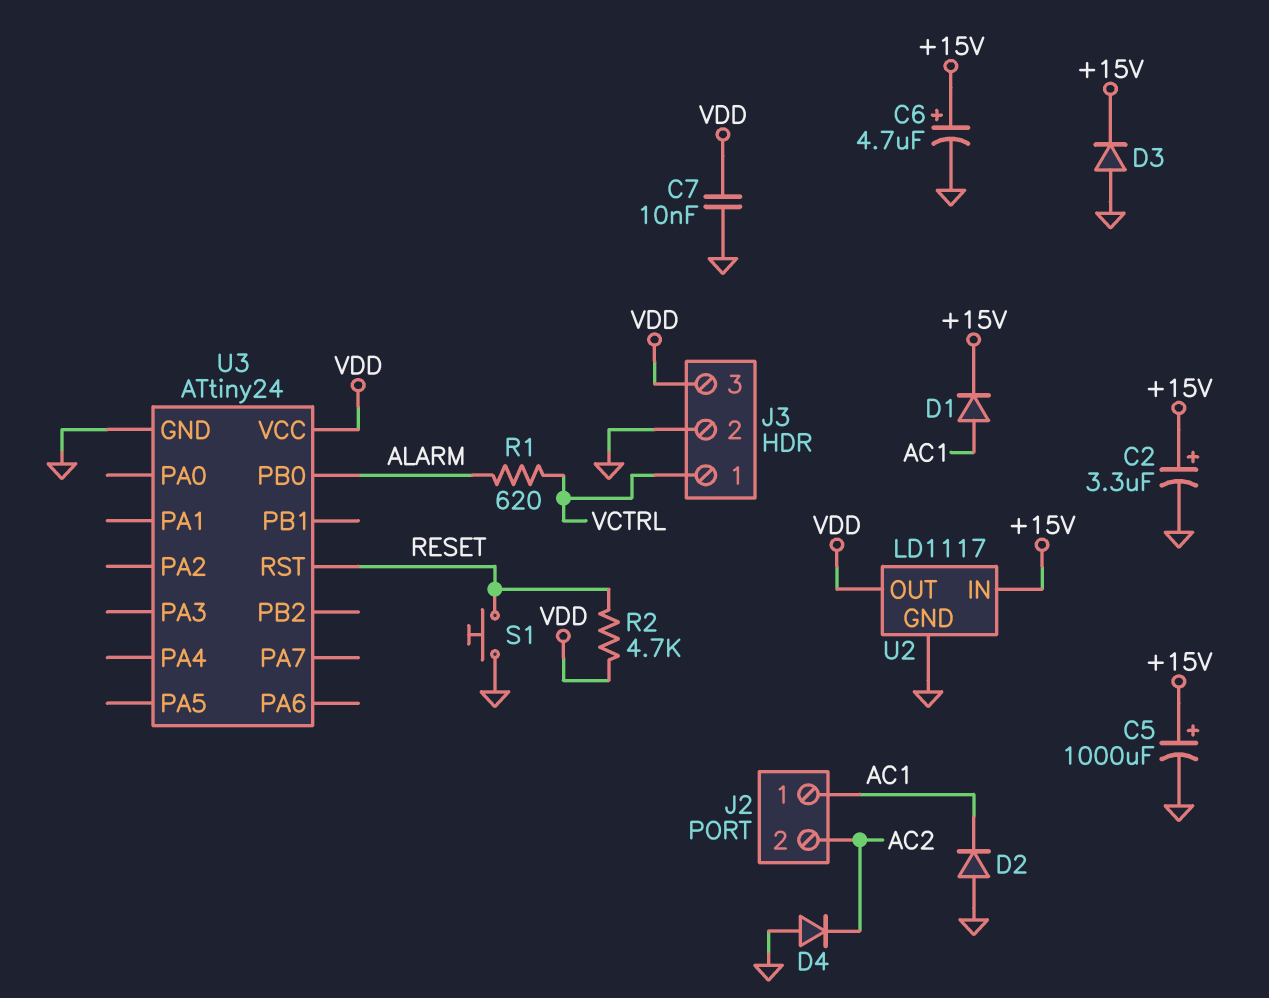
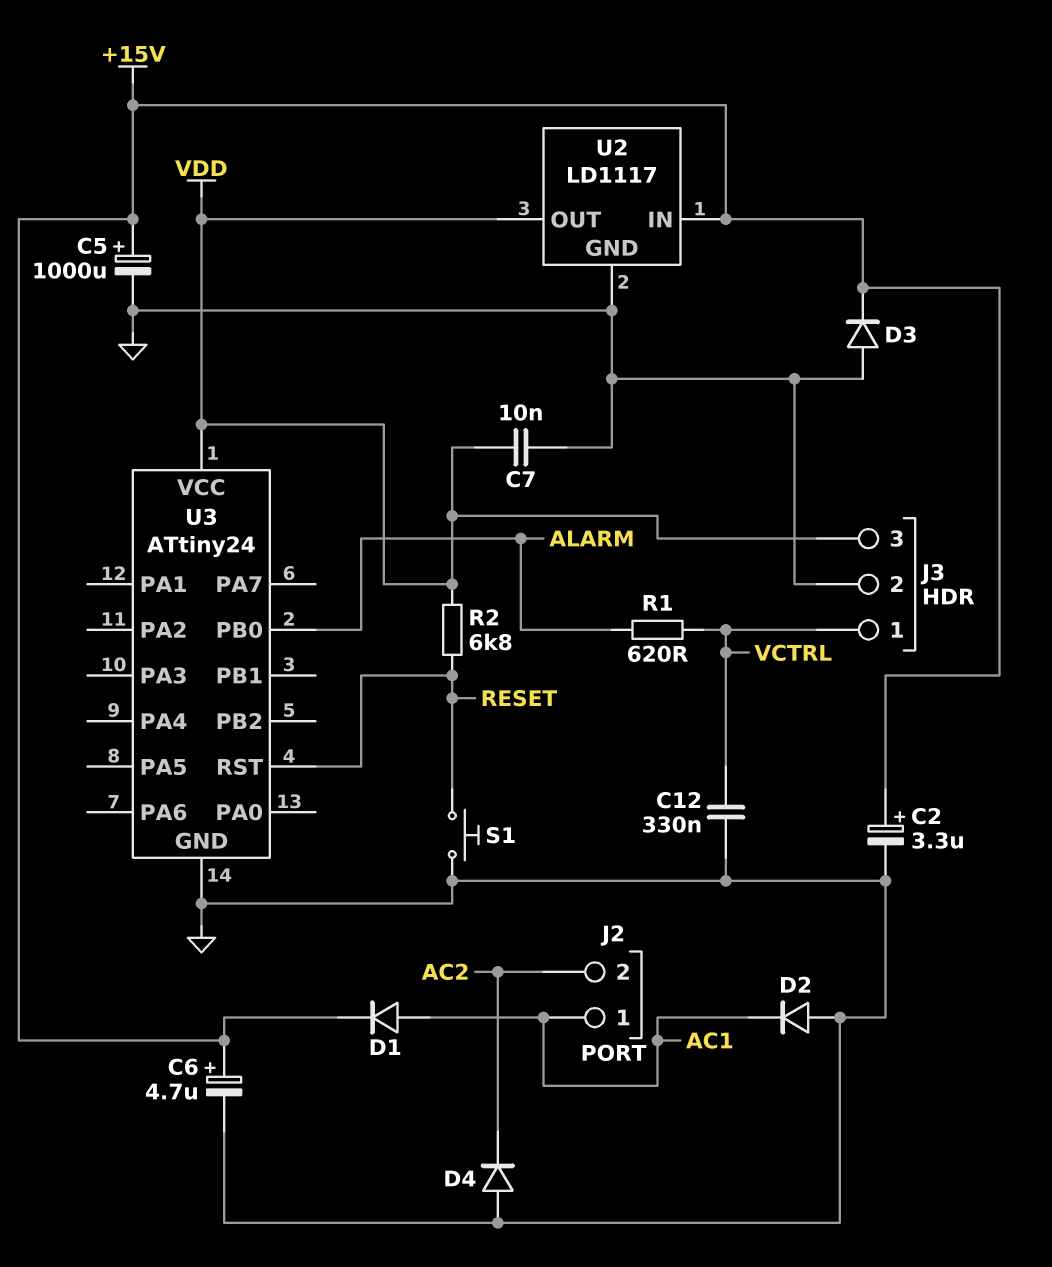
C12: none -> 330nF (GND, VCTRL)
R2: 4.7k (RESET, VDD) -> 6.8k (RESET, VDD)

